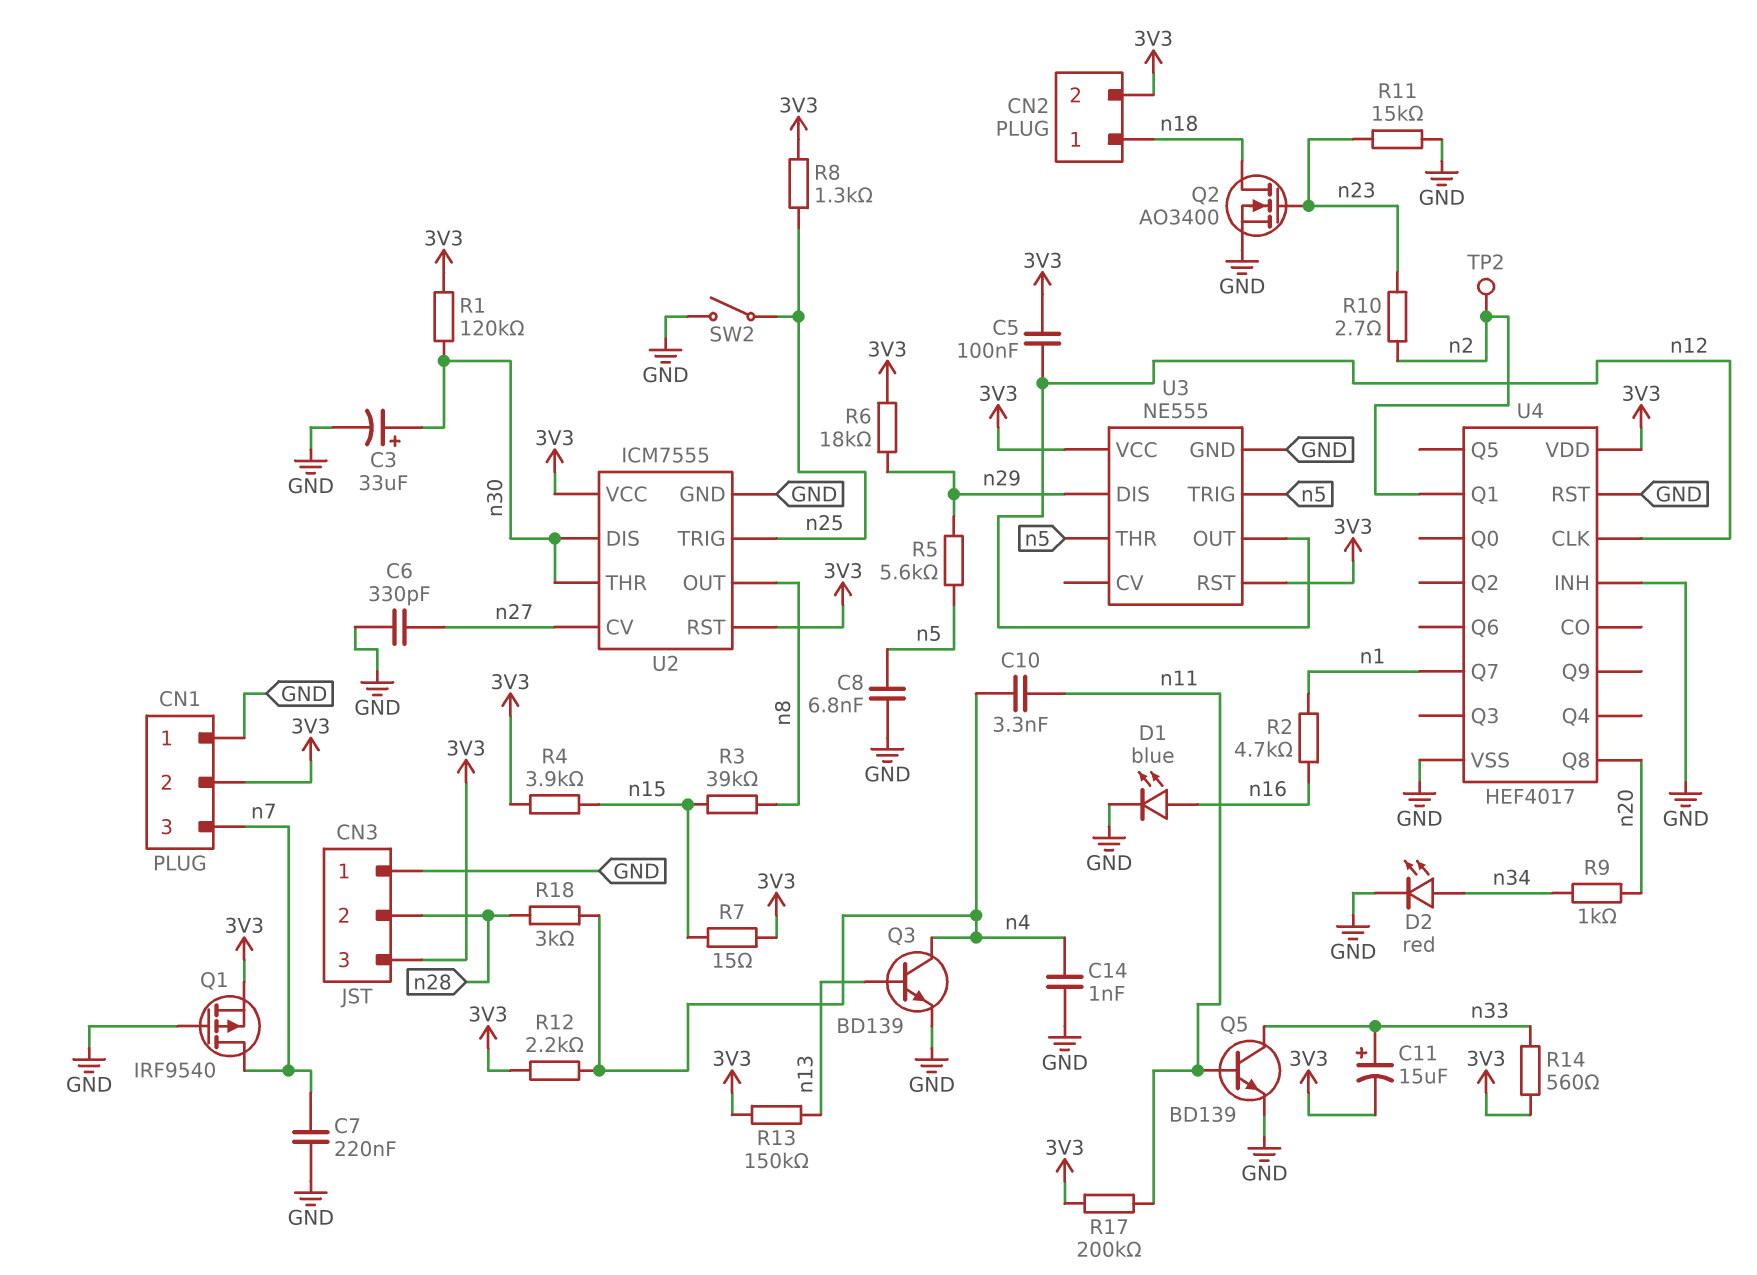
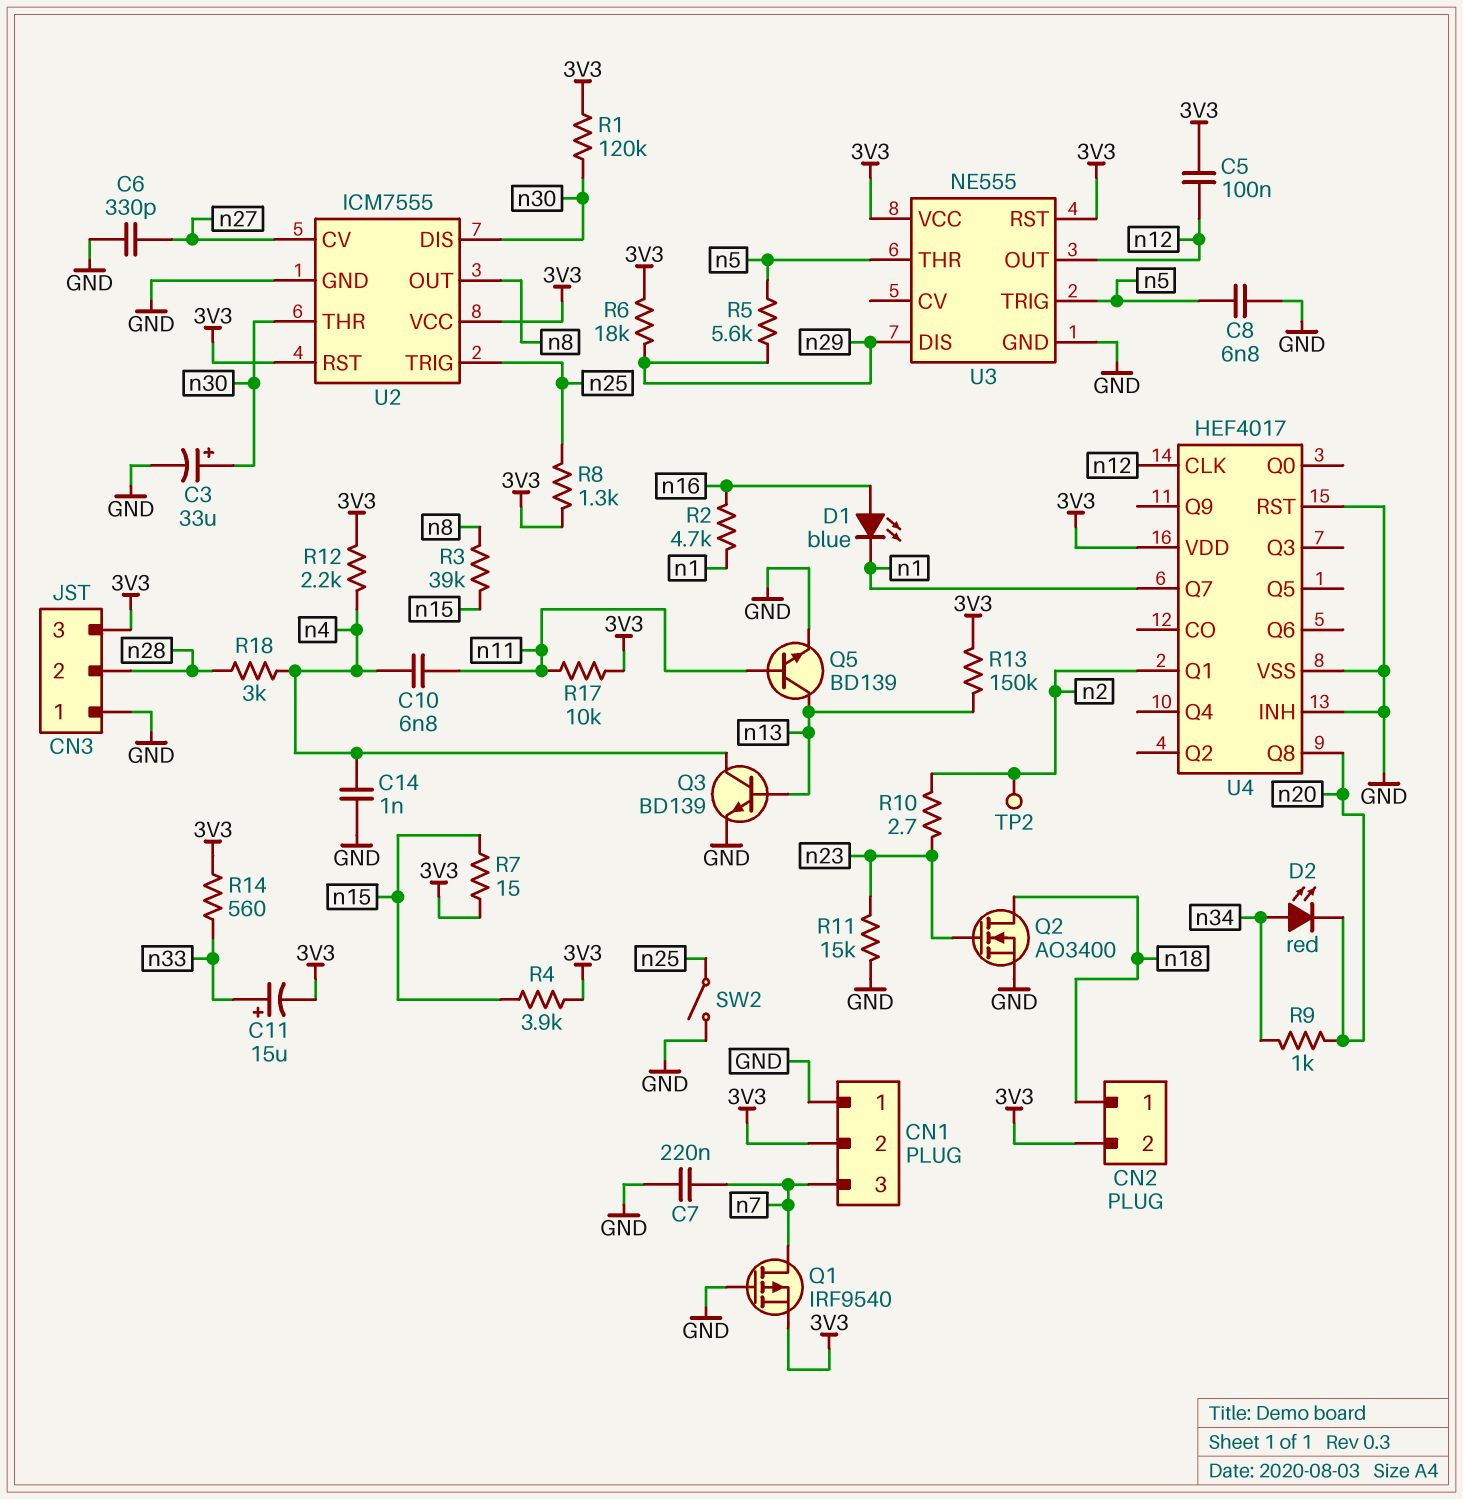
C10: 3.3nF (n4, n11) -> 6.8nF (n4, n11)
D1: LED blue (A n16, K GND) -> LED blue (A n16, K n1)
D2: LED red (A n34, K GND) -> LED red (A n34, K n20)
Q5: NPN BD139 (B n11, C n33, E GND) -> NPN BD139 (B n11, C n13, E GND)
R17: 200k (3V3, n11) -> 10k (3V3, n11)

